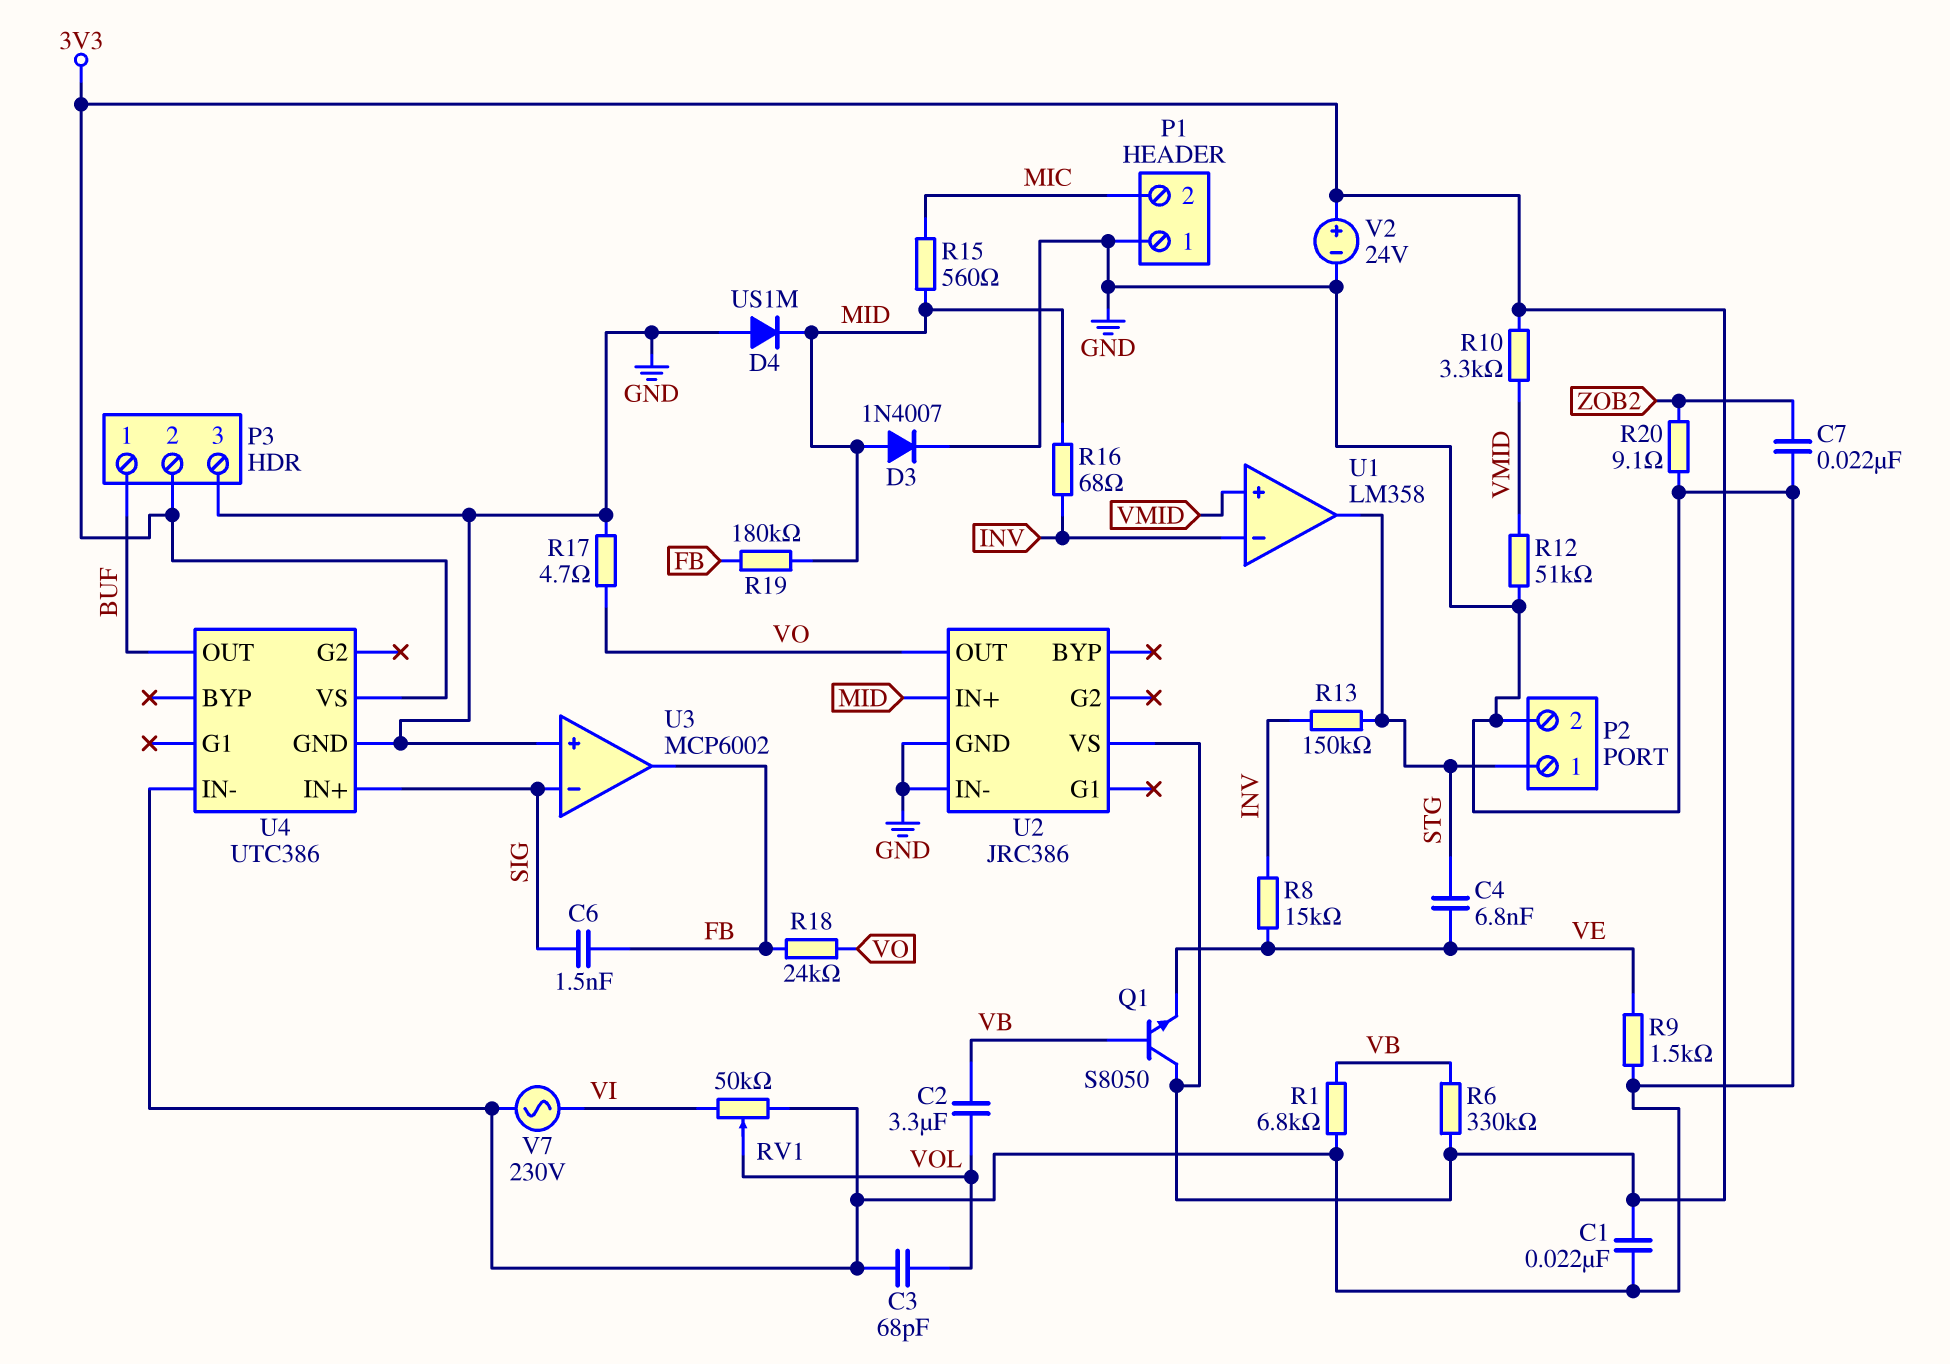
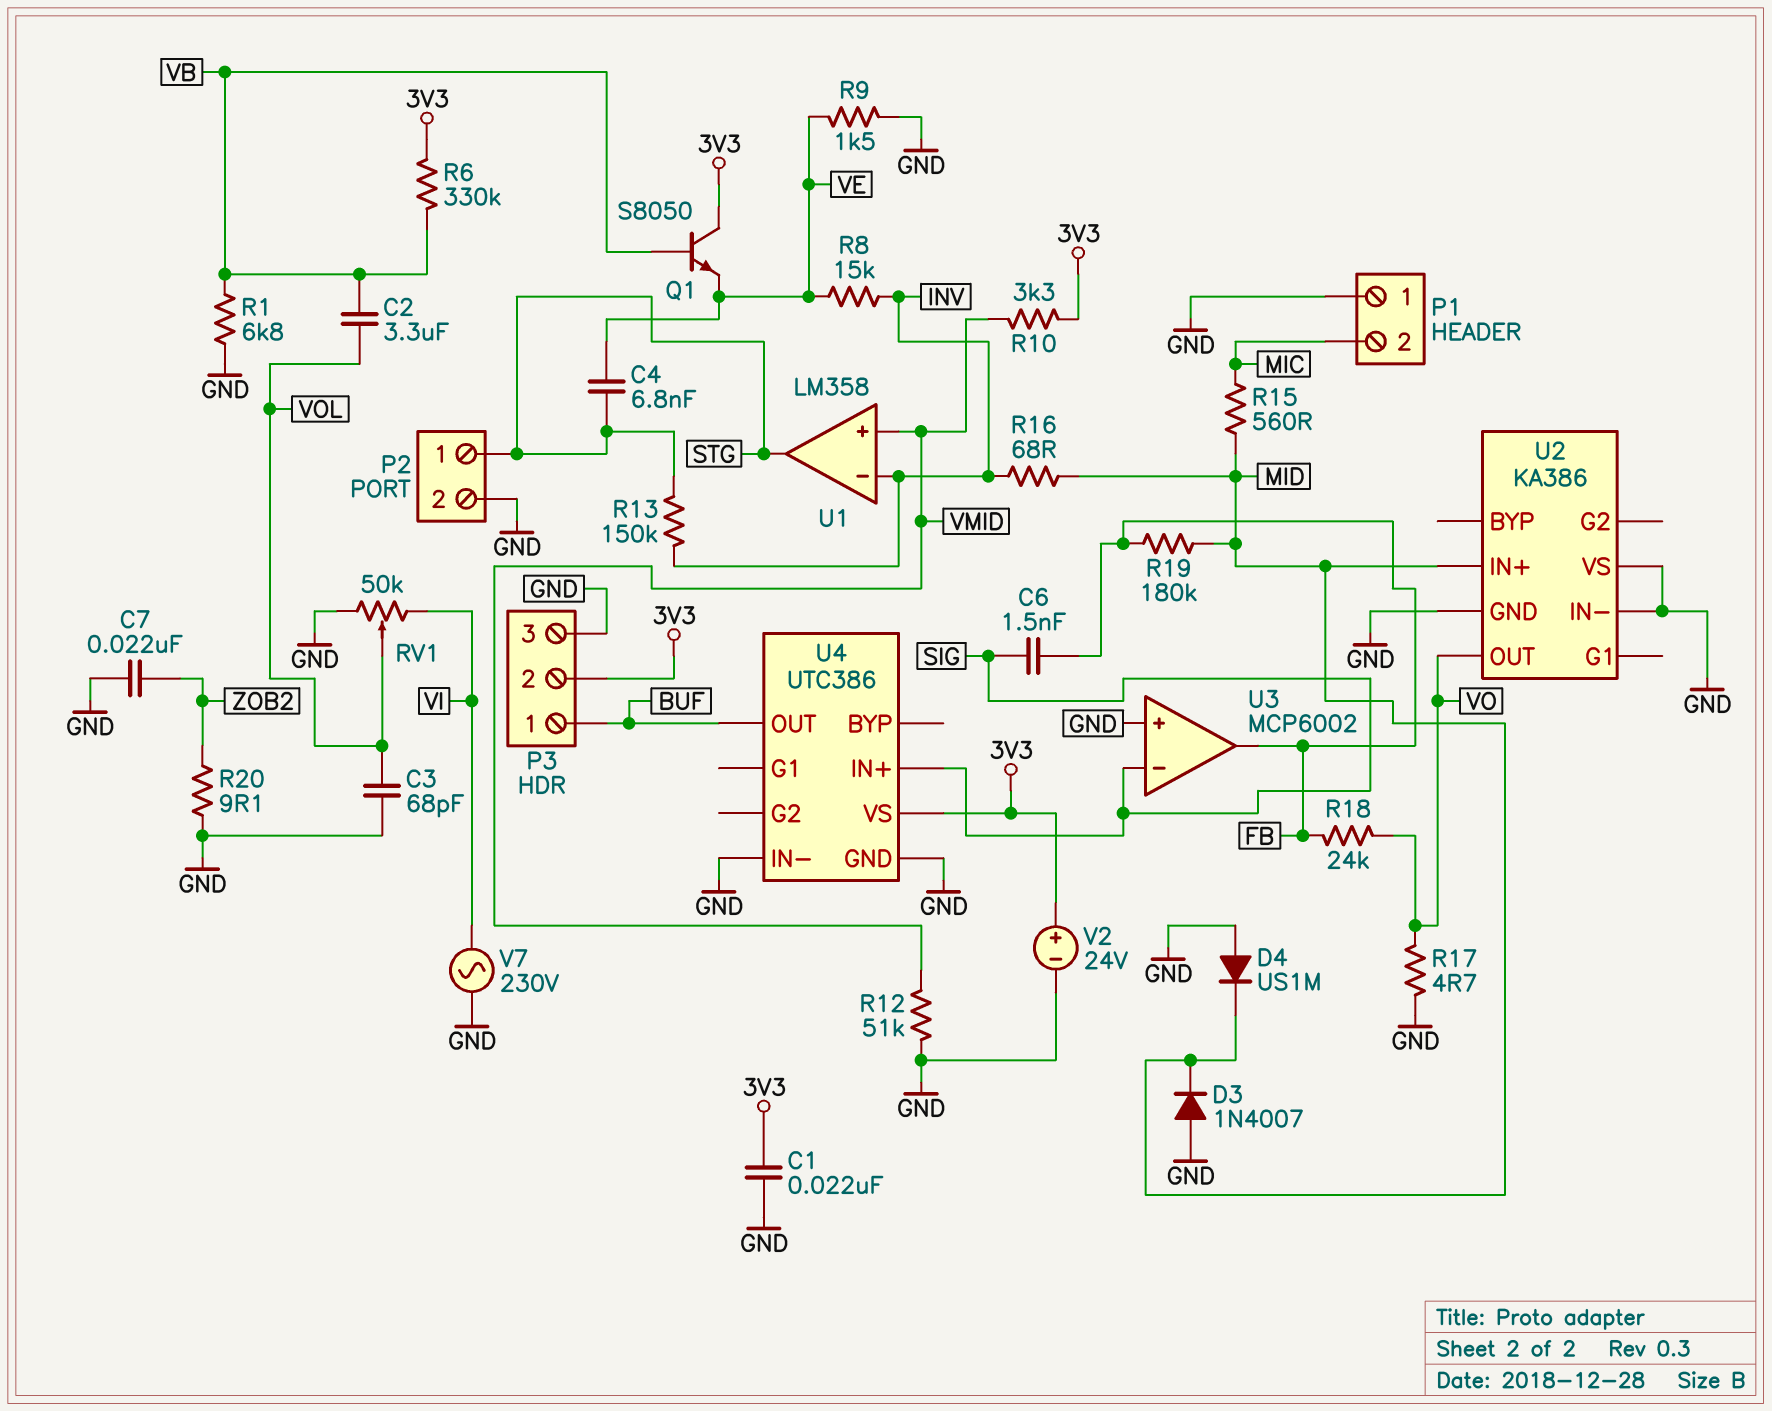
D3: diode 1N4007 (A MID, K GND) -> diode 1N4007 (A GND, K MID)
U2: JRC386 -> KA386
U2 pin VS: 3V3 -> GND

